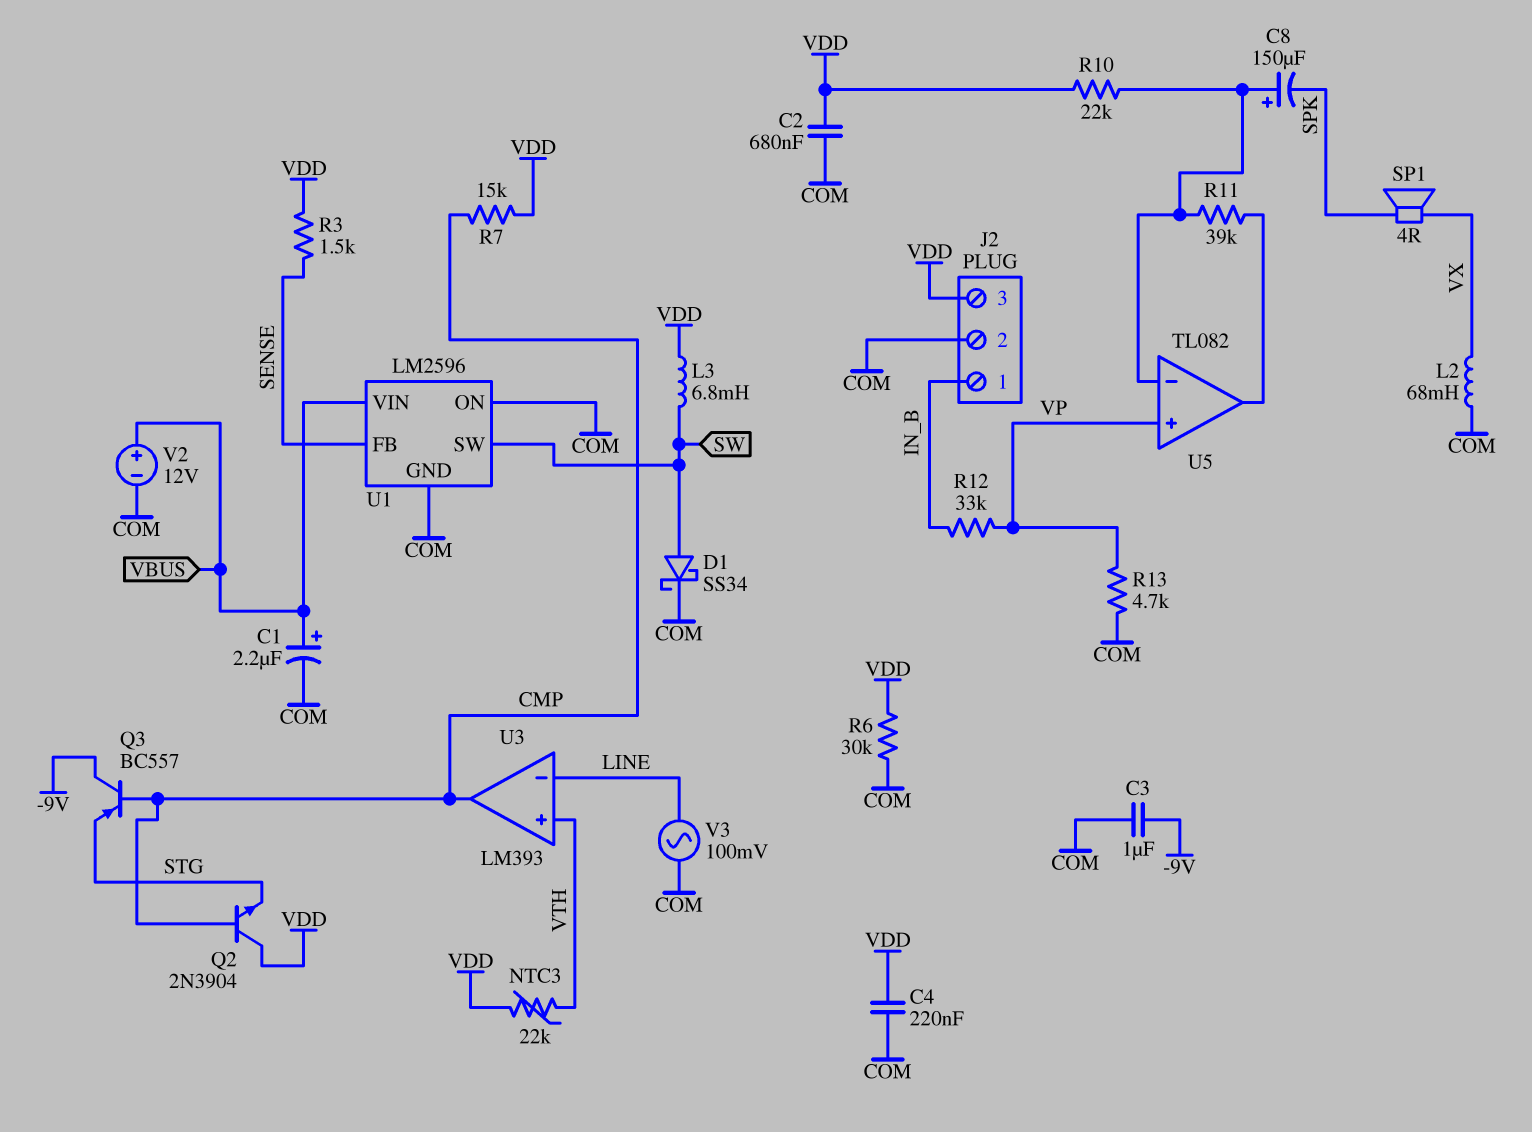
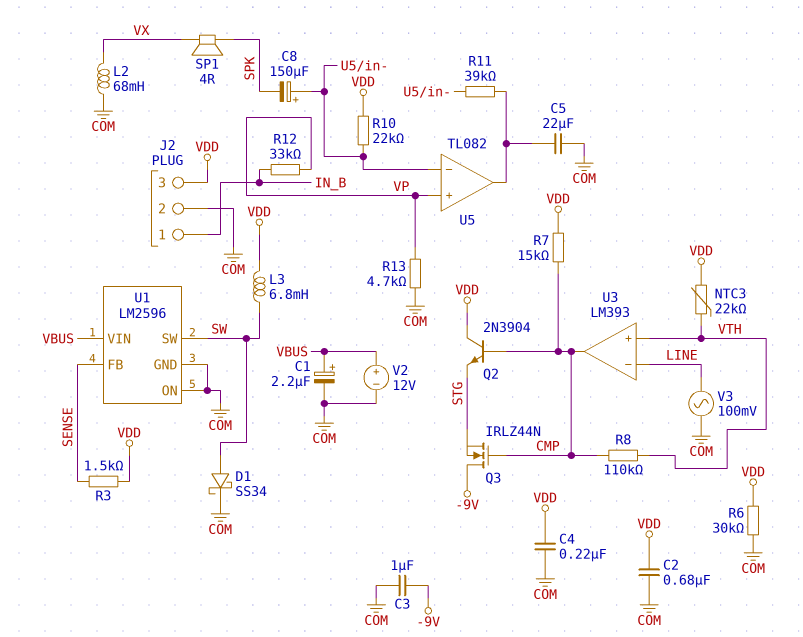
C5: none -> 22uF (COM, U5/out)
Q3: PNP BC557 (B CMP, C -9V, E STG) -> NMOS IRLZ44N (G CMP, D -9V, S STG)
R8: none -> 110k (CMP, VTH)

